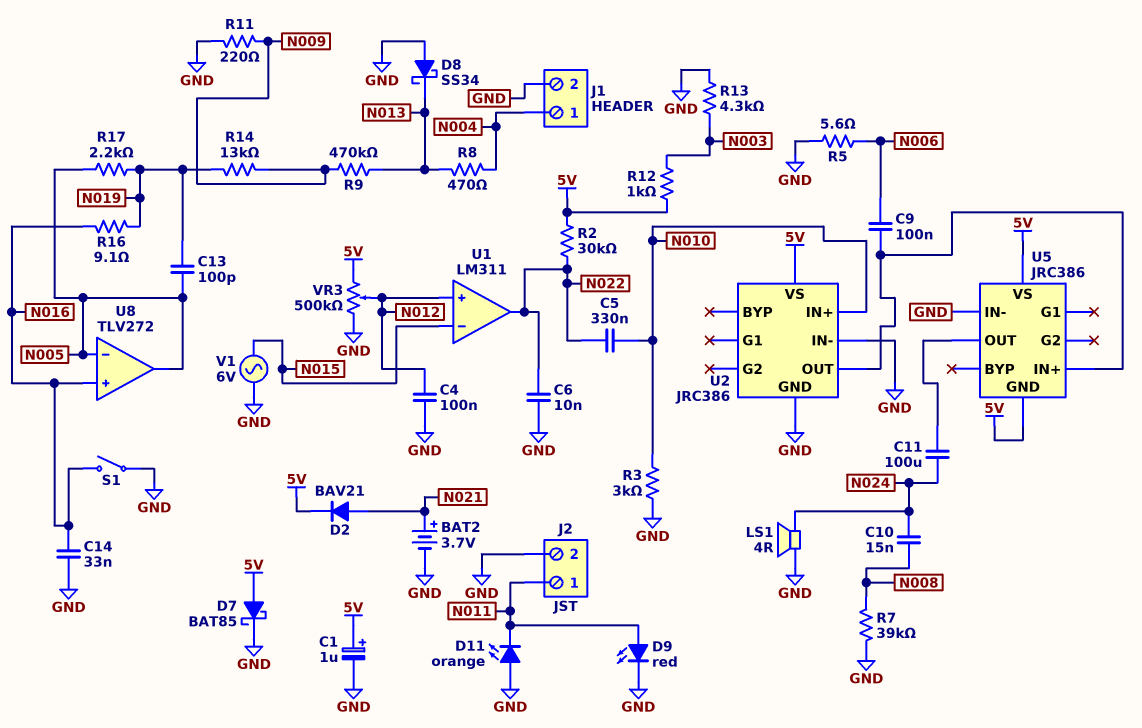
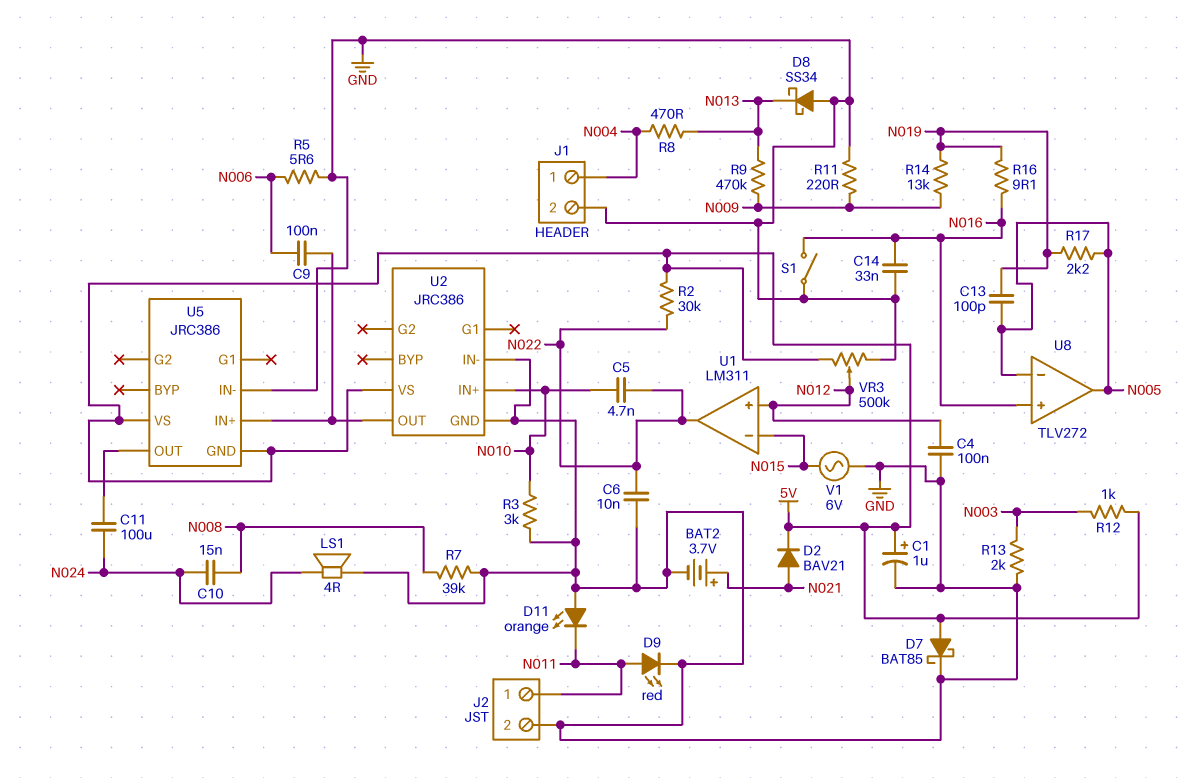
C5: 330nF (N010, N022) -> 4.7nF (N010, N022)
R13: 4.3k (GND, N003) -> 2k (GND, N003)

